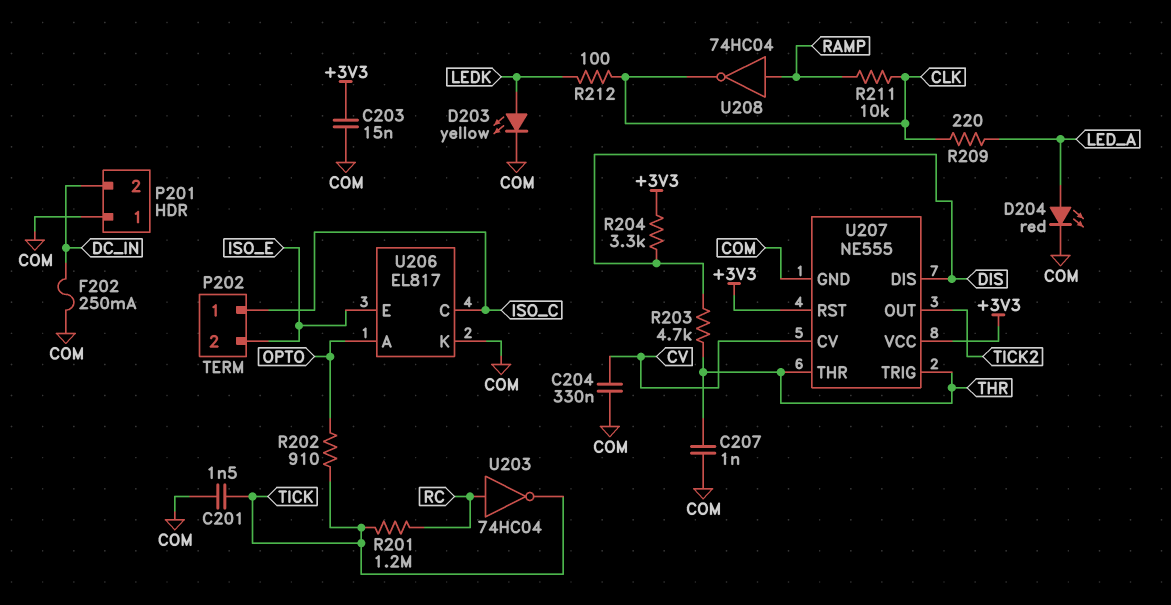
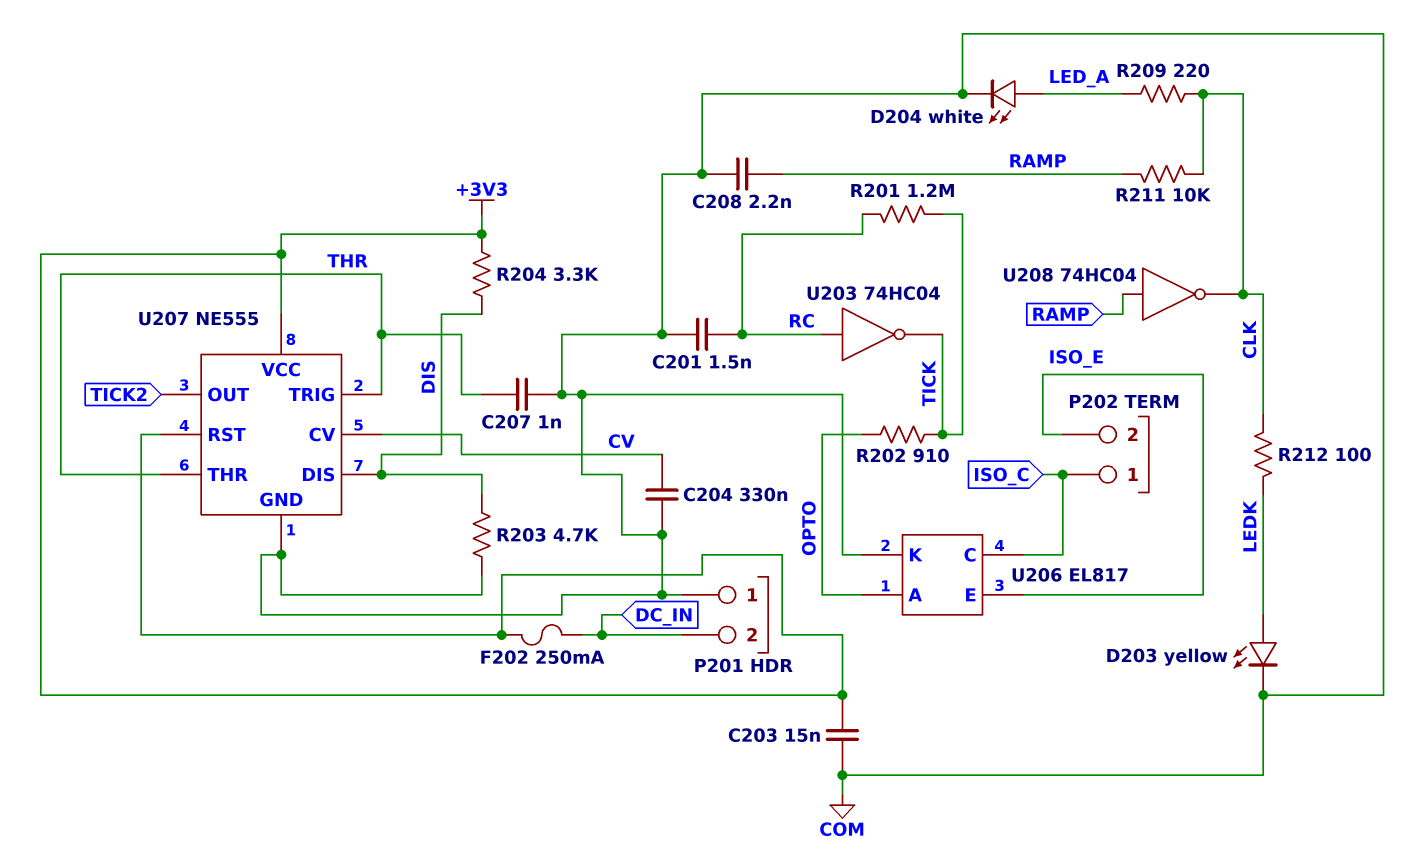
C201: 1.5nF (COM, TICK) -> 1.5nF (COM, RC)
C208: none -> 2.2nF (COM, RAMP)
D204: LED red (A LED_A, K COM) -> LED white (A LED_A, K COM)
F202: 250mA (COM, DC_IN) -> 250mA (+3V3, DC_IN)
R203: 4.7k (DIS, THR) -> 4.7k (COM, DIS)

